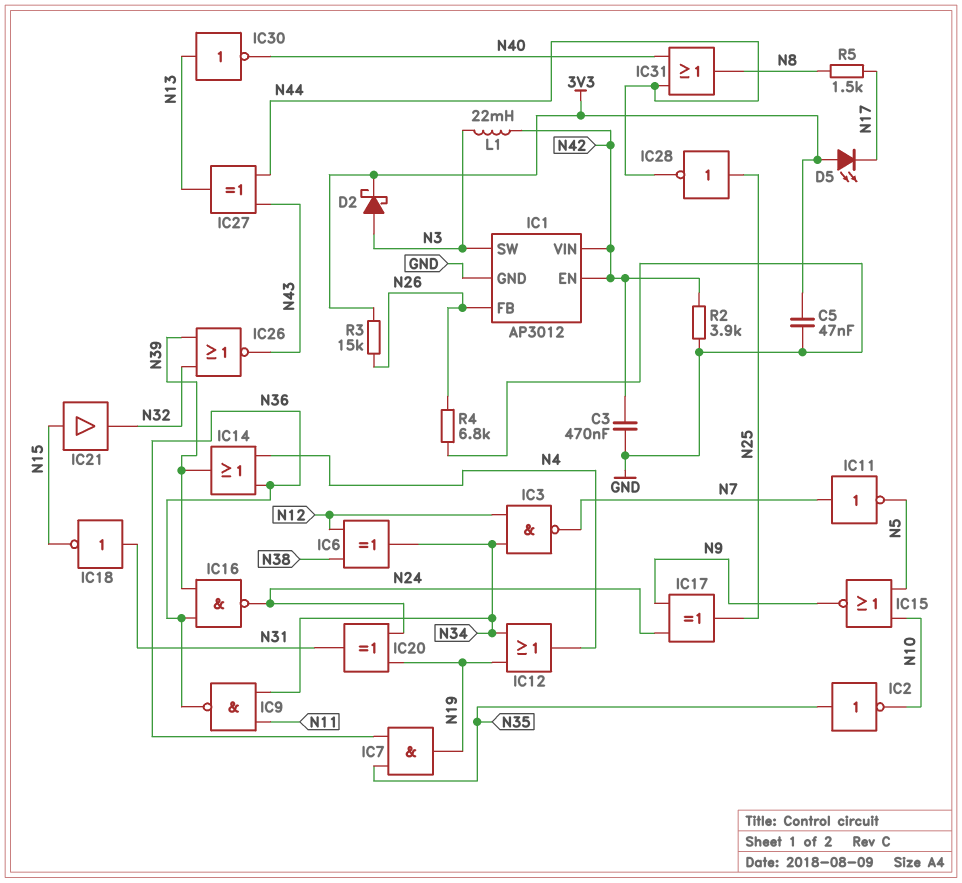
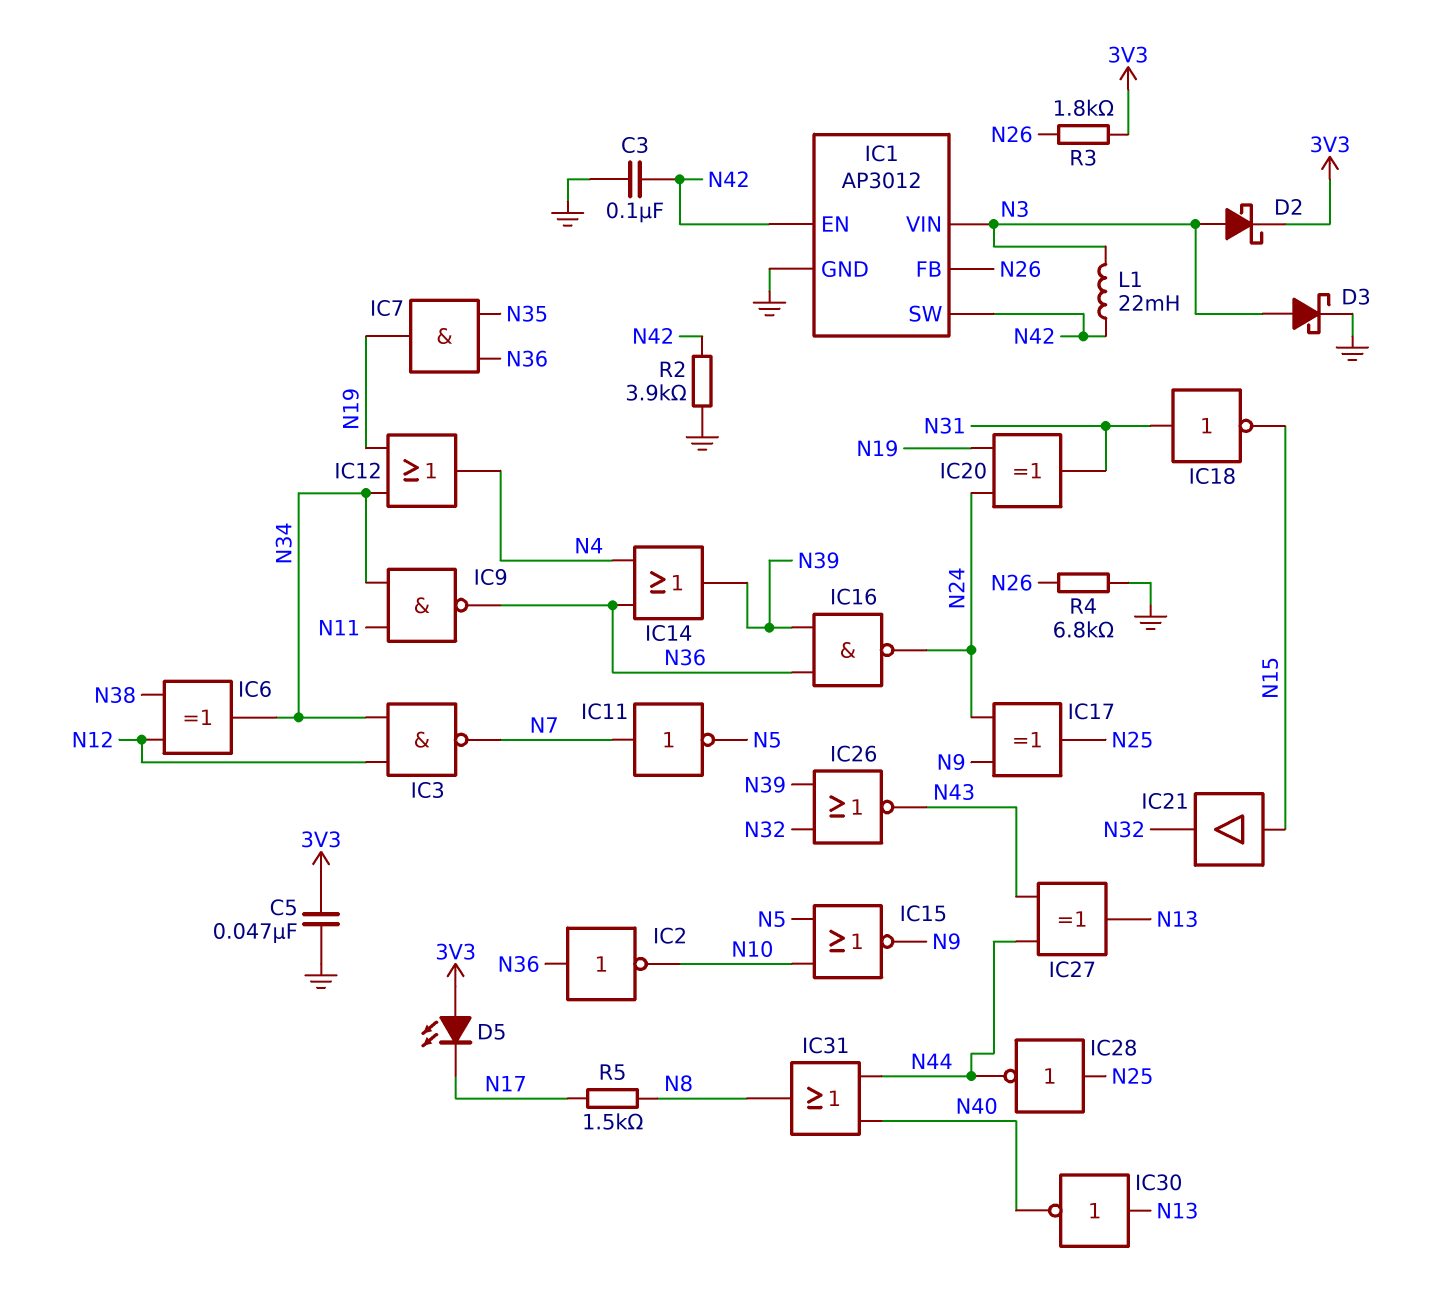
C3: 470nF (GND, N42) -> 100nF (GND, N42)
D3: none -> schottky (A N3, K GND)
IC1 pin SW: N3 -> N42
IC1 pin VIN: N42 -> N3
IC2: NOT (in N35, out N10) -> NOT (in N36, out N10)
R3: 15k (3V3, N26) -> 1.8k (3V3, N26)

